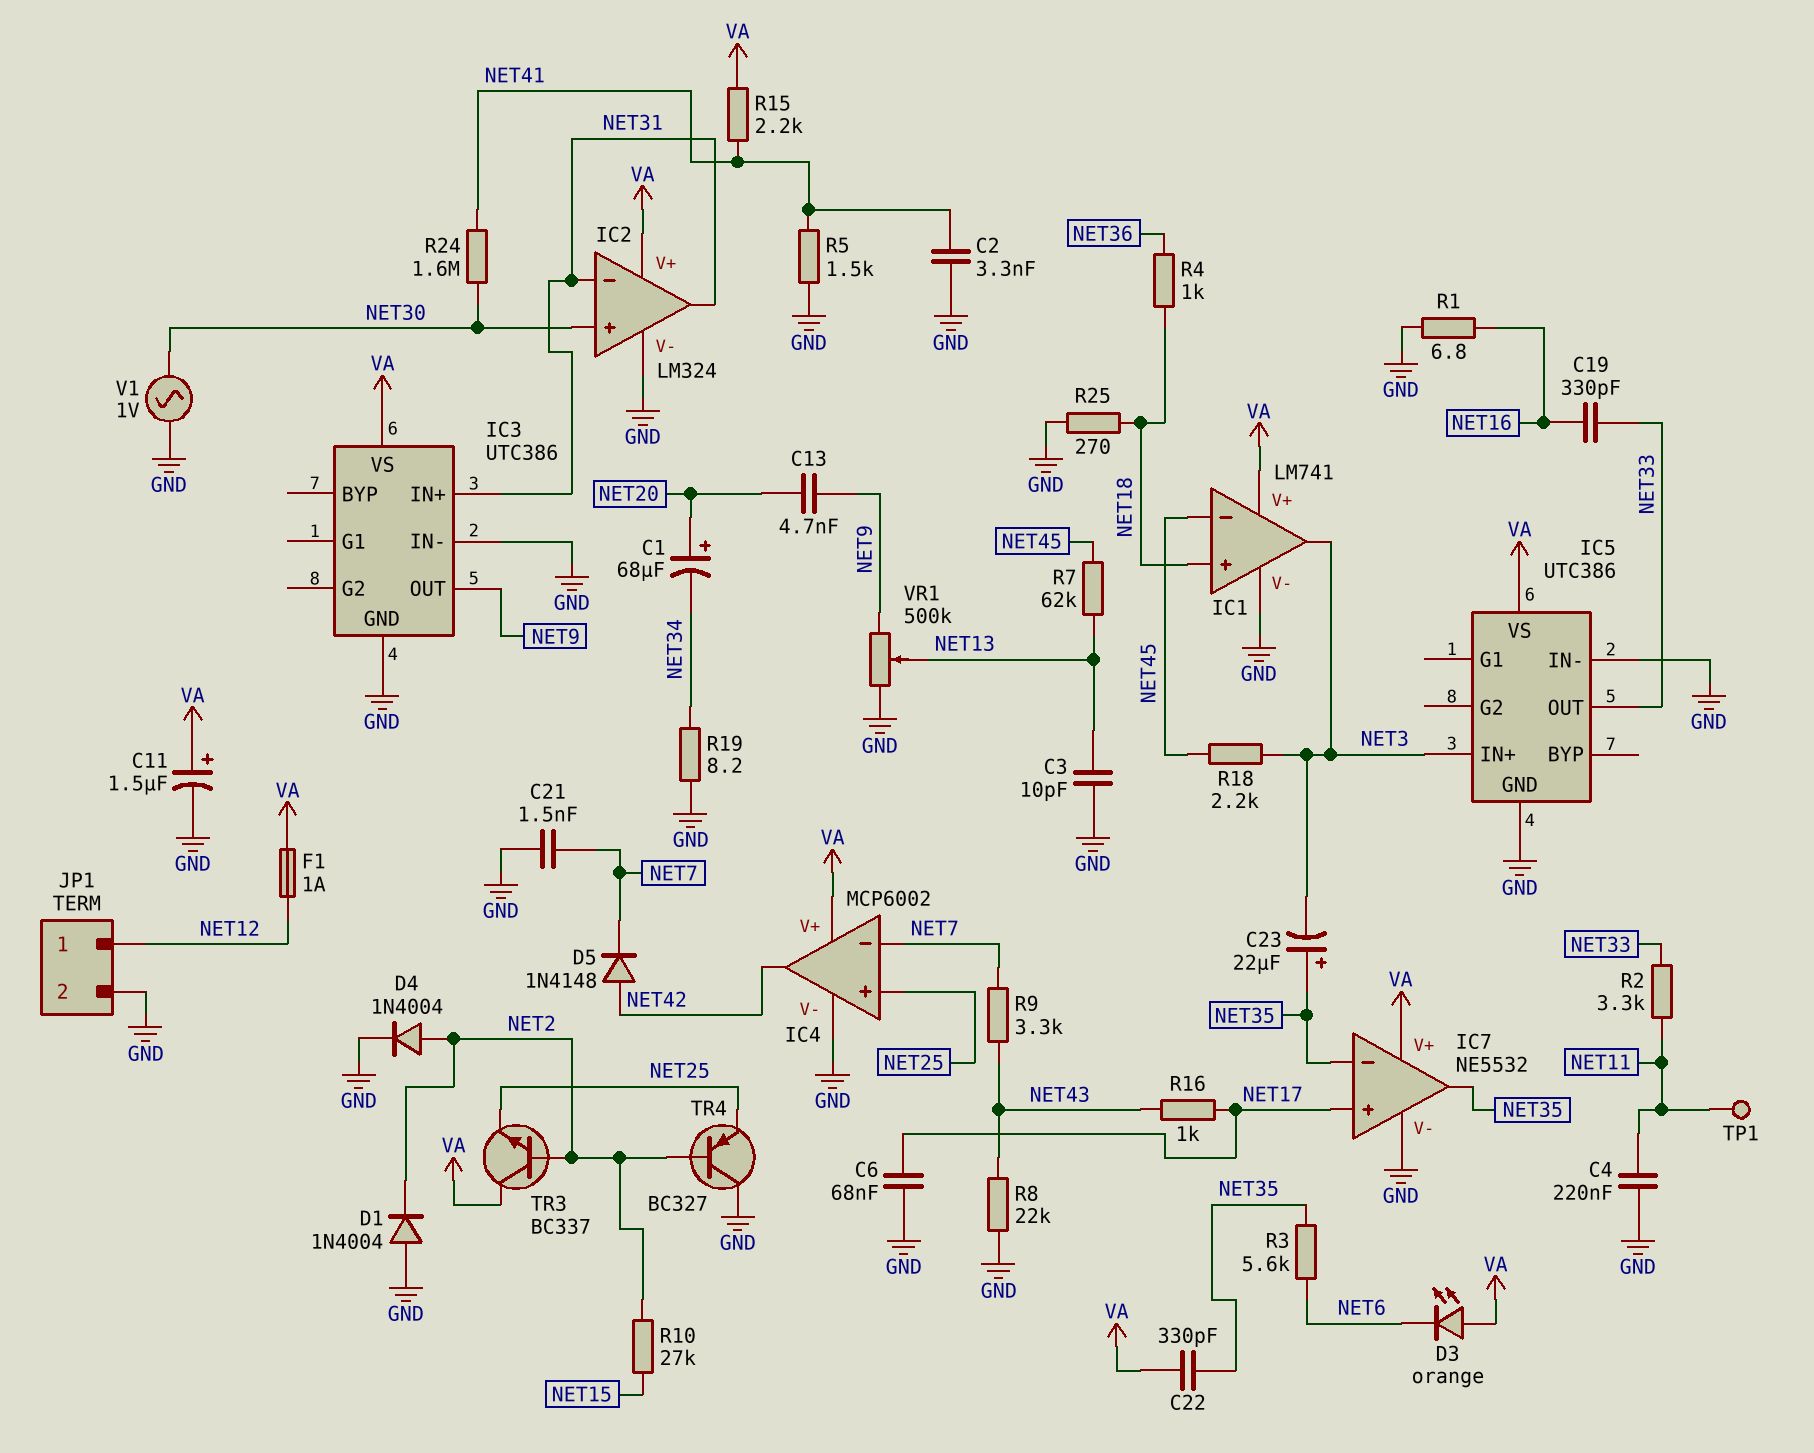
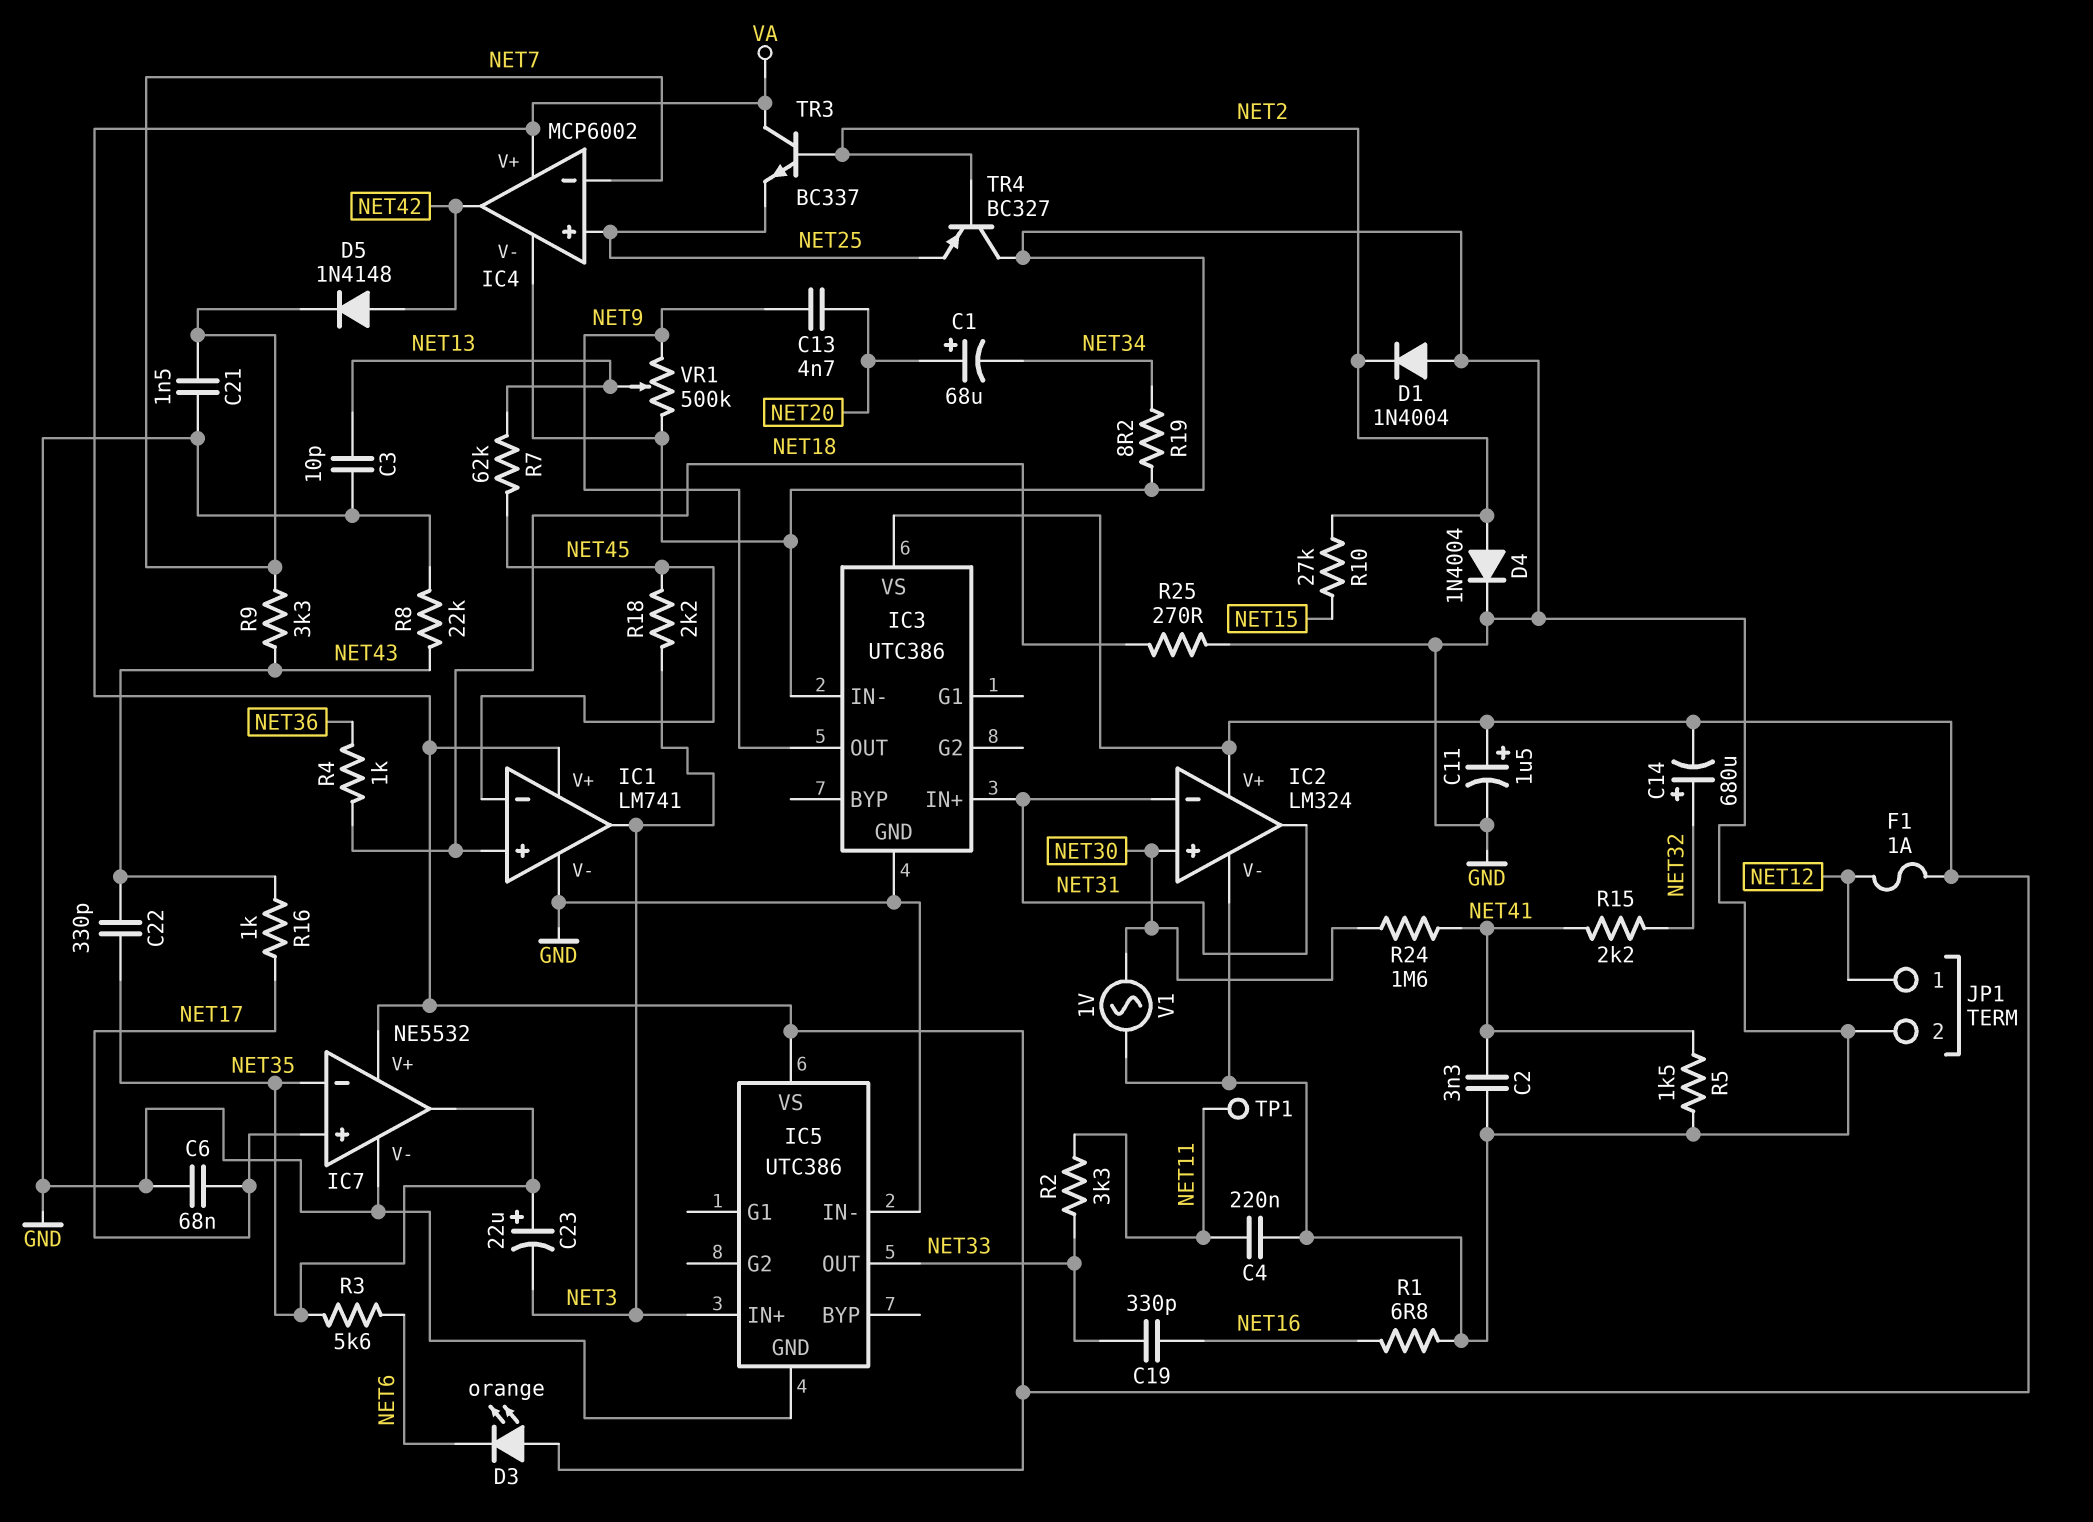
C14: none -> 680uF (plus NET32, minus VA)
C22: 330pF (NET35, VA) -> 330pF (NET35, NET43)
R15: 2.2k (NET41, VA) -> 2.2k (NET32, NET41)

